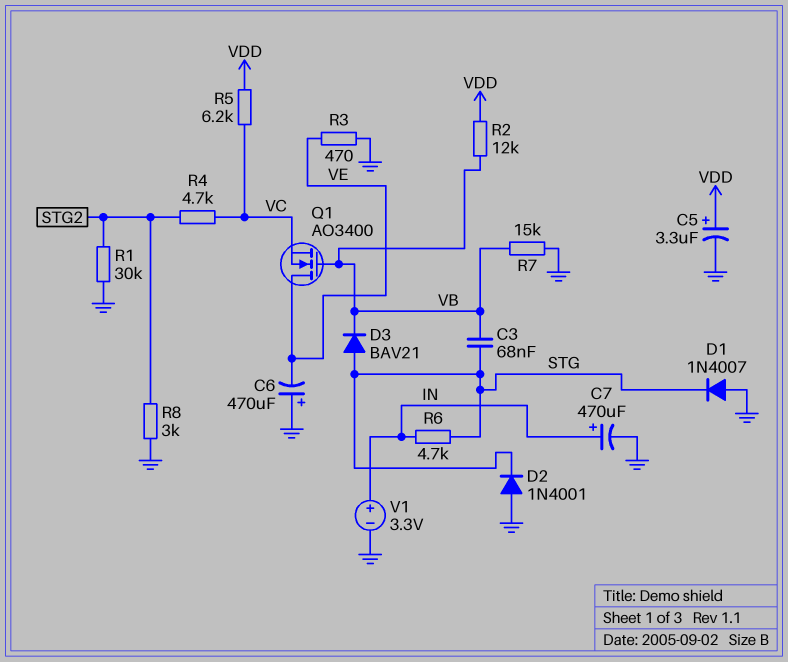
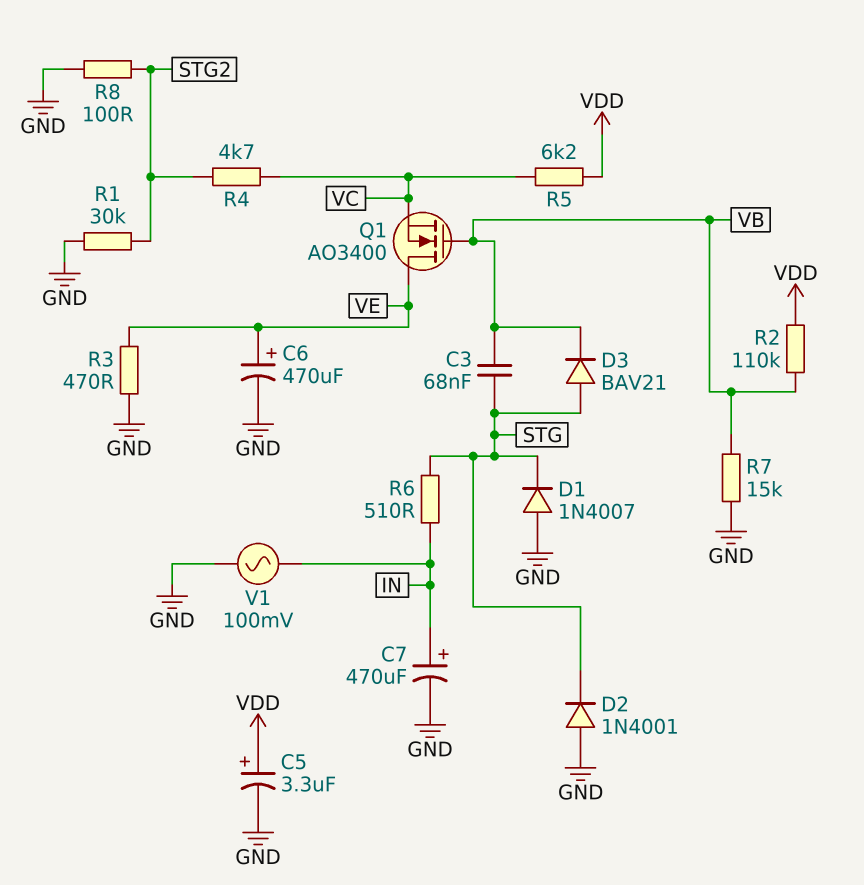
C6: 470uF (plus GND, minus VE) -> 470uF (plus VE, minus GND)
R2: 12k (VB, VDD) -> 110k (VB, VDD)
R6: 4.7k (IN, STG) -> 510 (IN, STG)
R8: 3k (GND, STG2) -> 100 (GND, STG2)
V1: 3.3V (plus IN, minus GND) -> AC 100mV (GND, IN)

